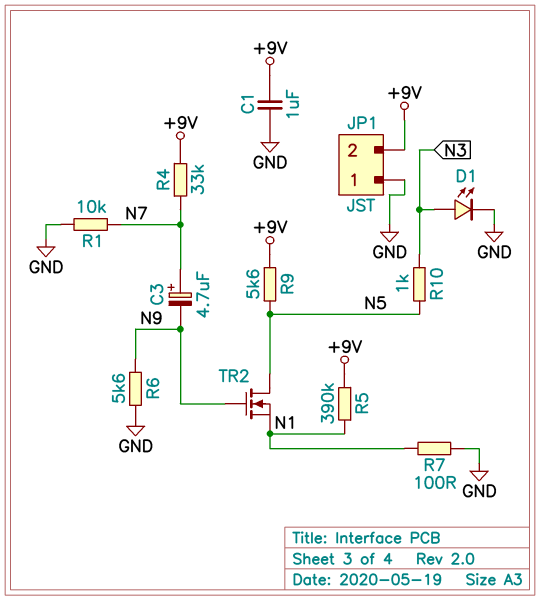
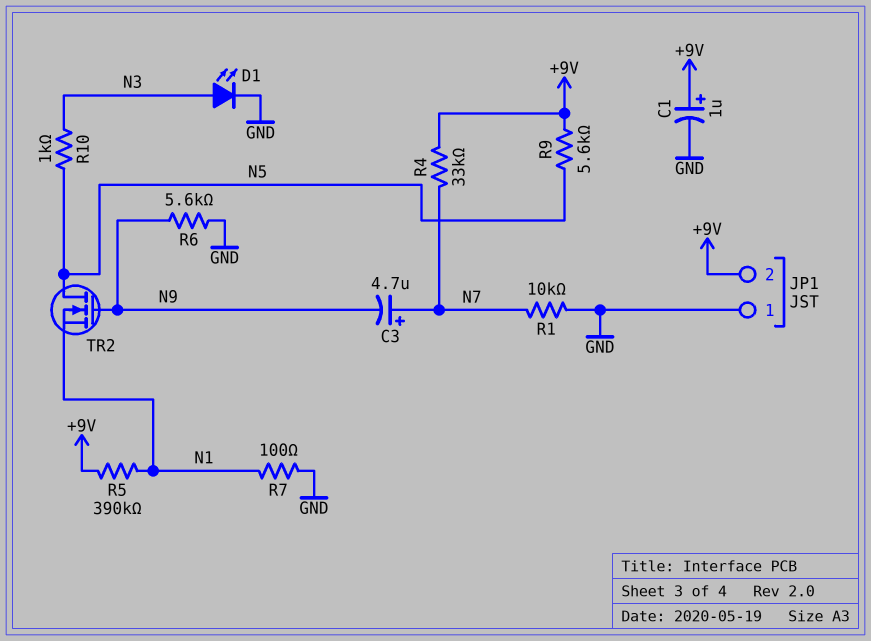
C1: 1uF (+9V, GND) -> 1uF (plus +9V, minus GND)

